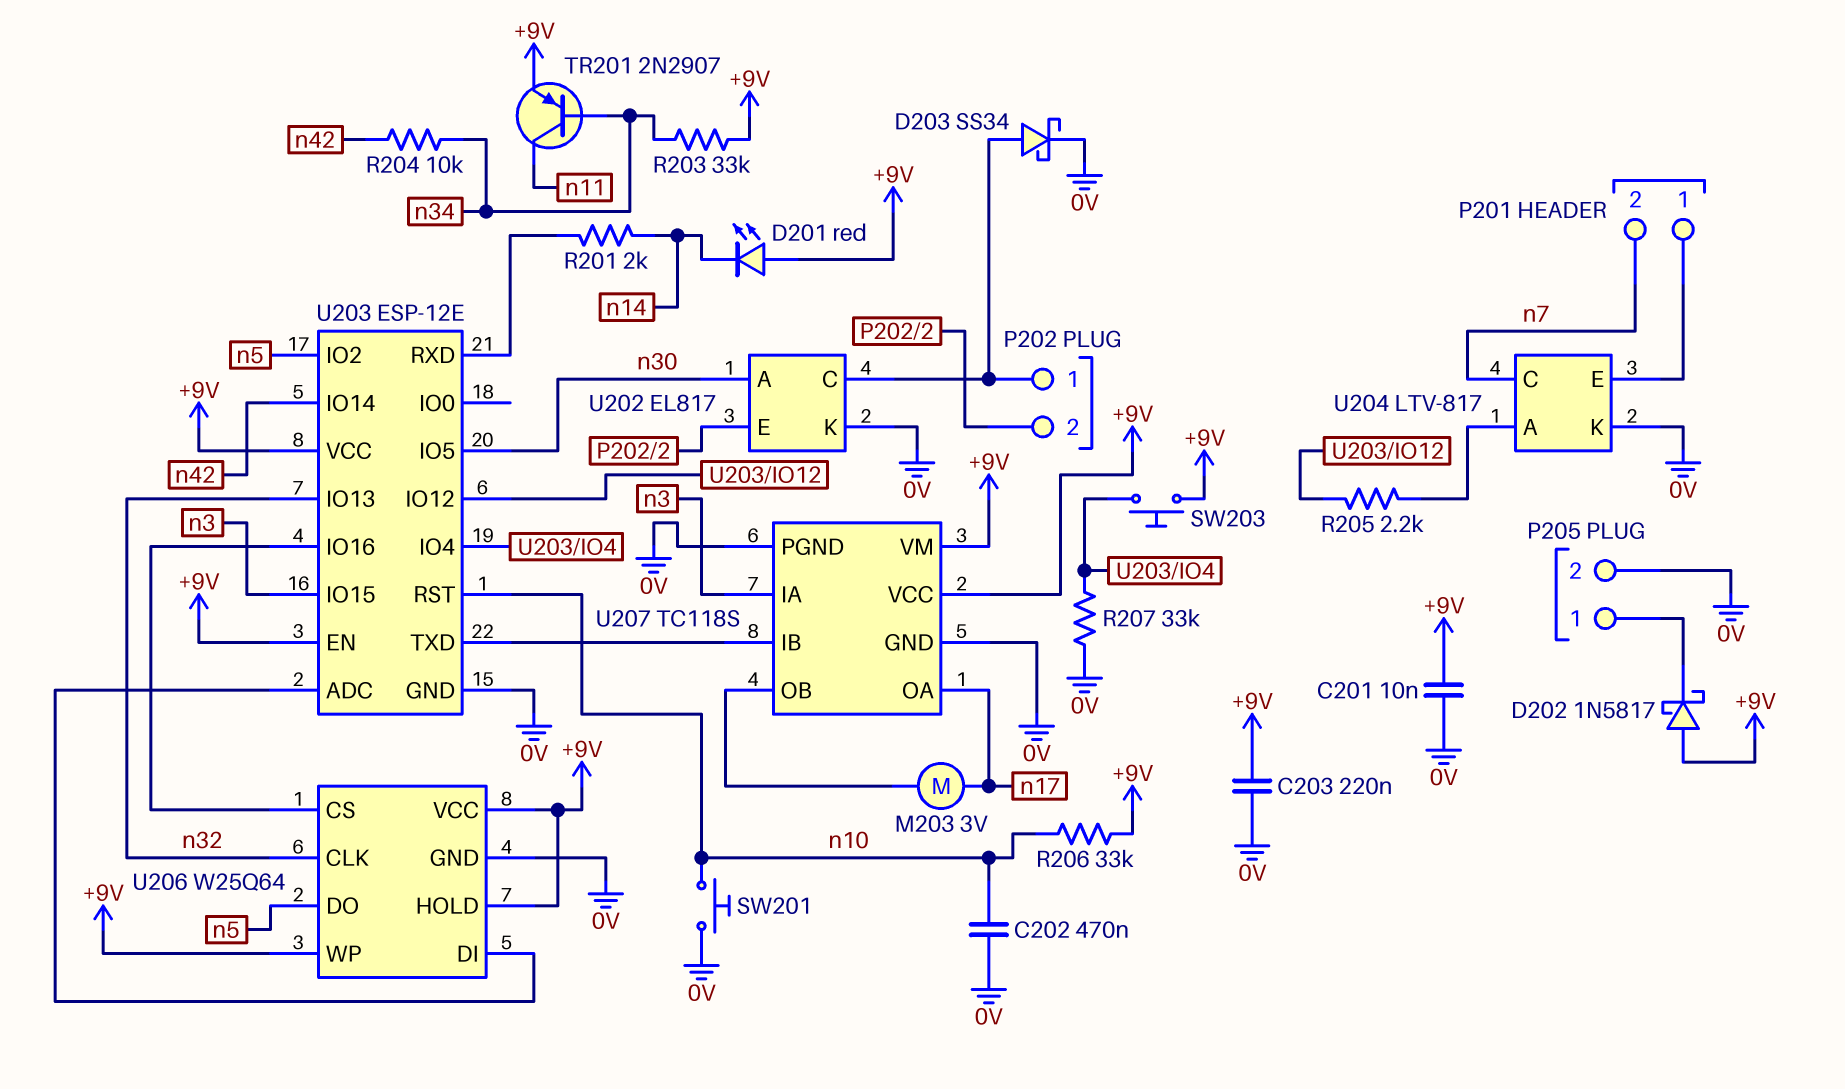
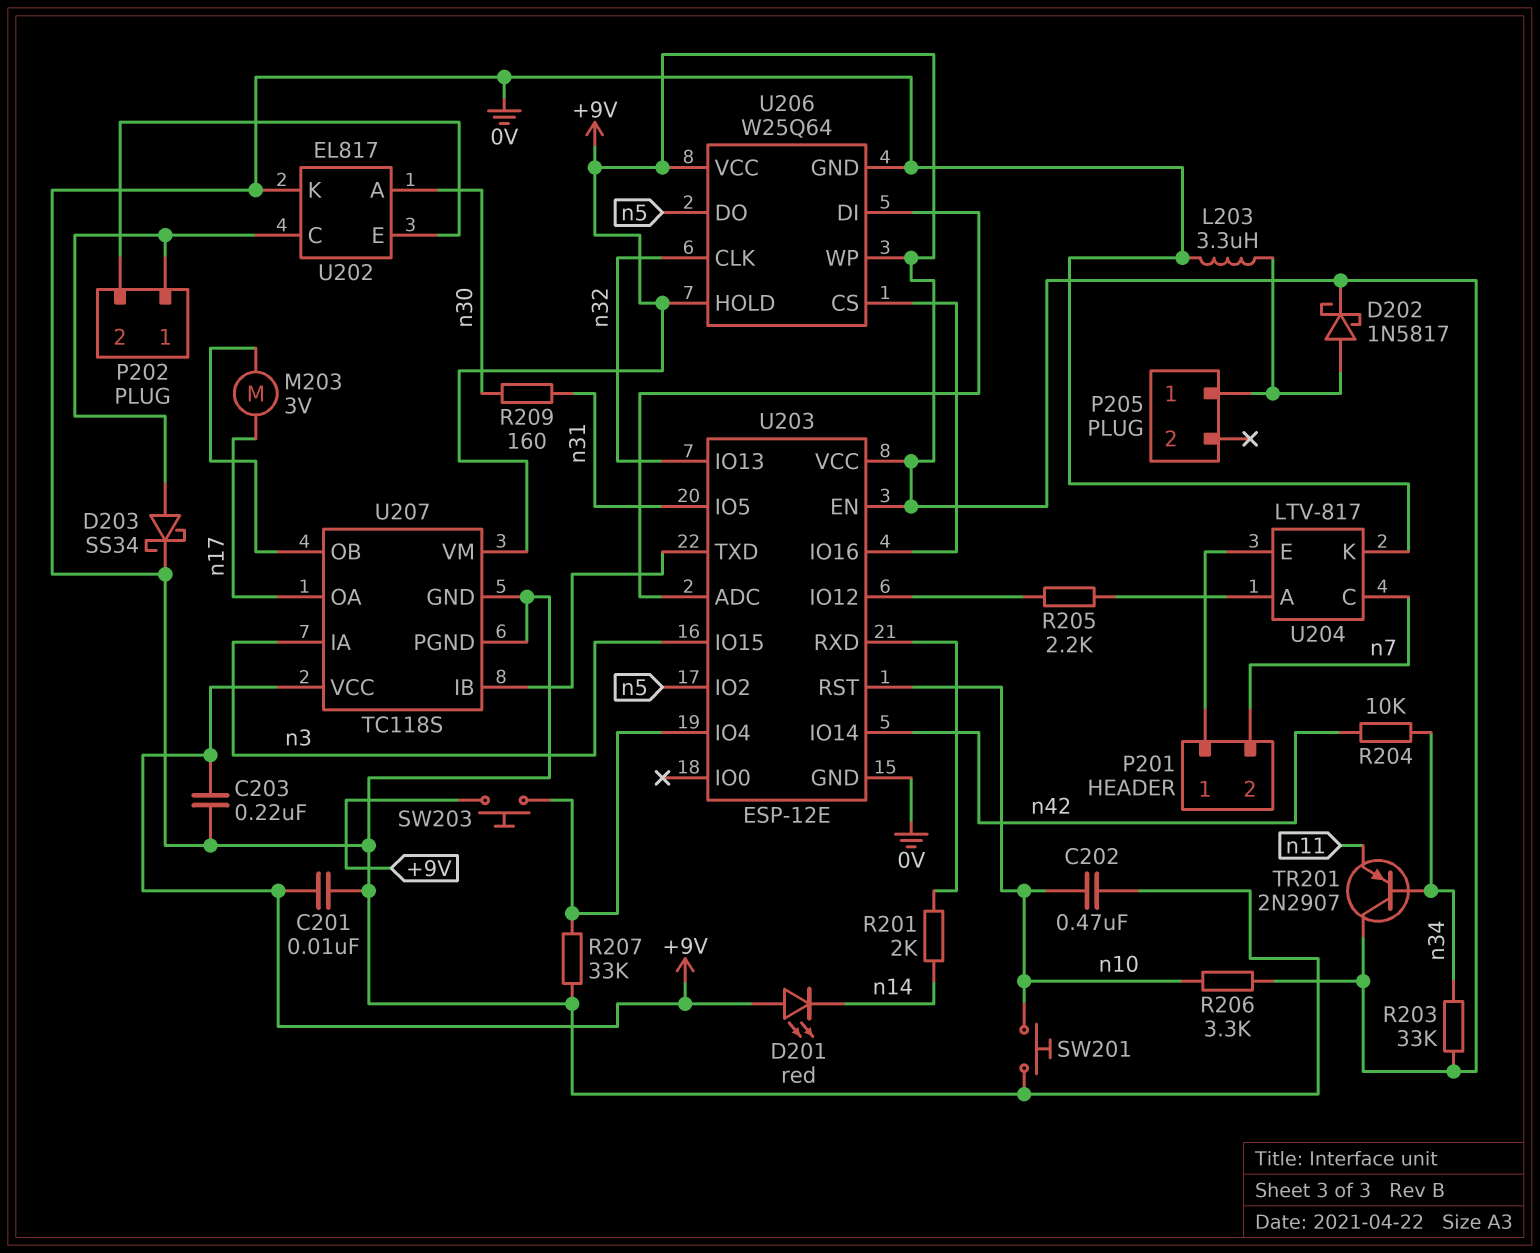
D202: schottky 1N5817 (A +9V, K P205/1) -> schottky 1N5817 (A P205/1, K +9V)
L203: none -> 3.3uH (0V, P205/1)
P205 pin 2: 0V -> none
R206: 33k (+9V, n10) -> 3.3k (+9V, n10)
R209: none -> 160 (n30, n31)
TR201: PNP 2N2907 (B n34, C n11, E +9V) -> PNP 2N2907 (B n34, C +9V, E n11)
U203 pin IO5: n30 -> n31

